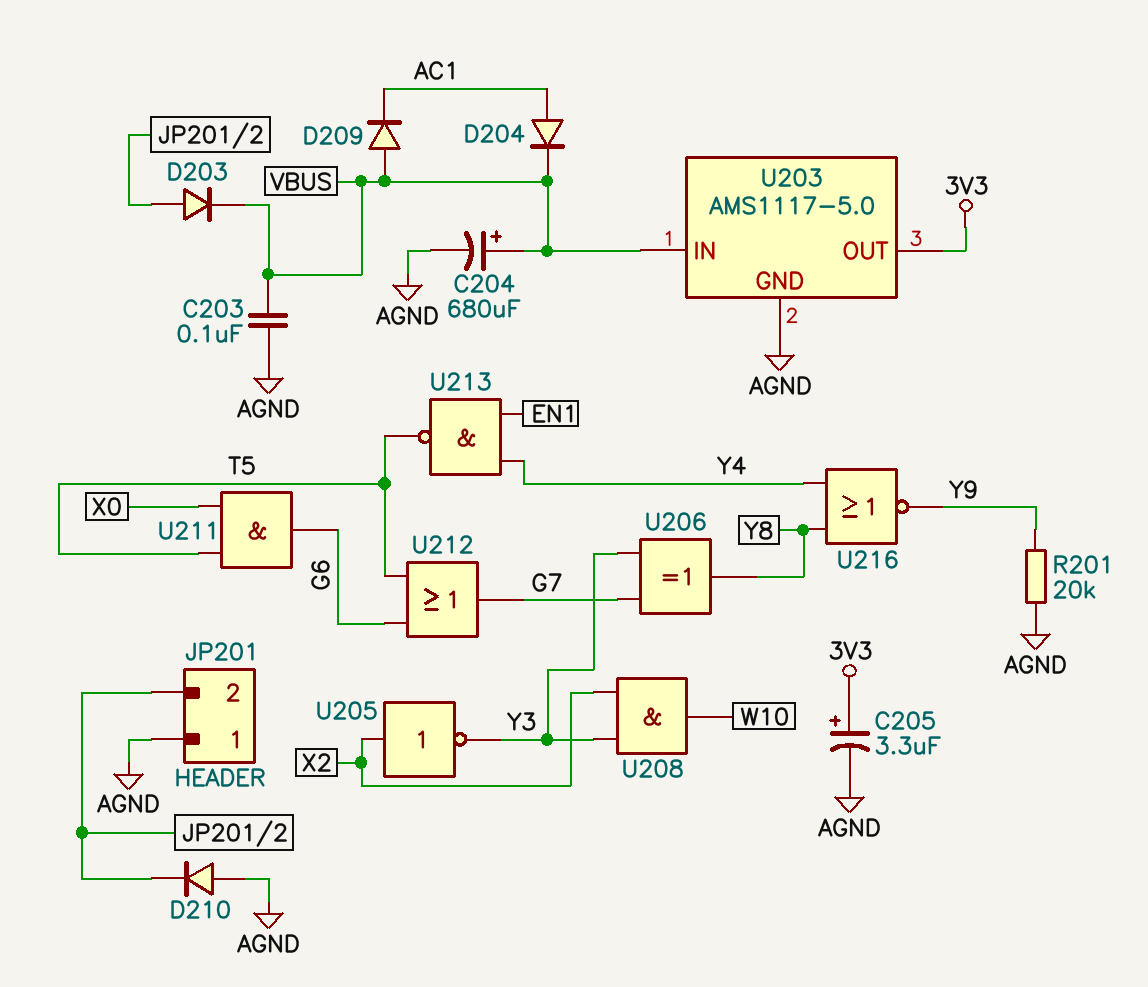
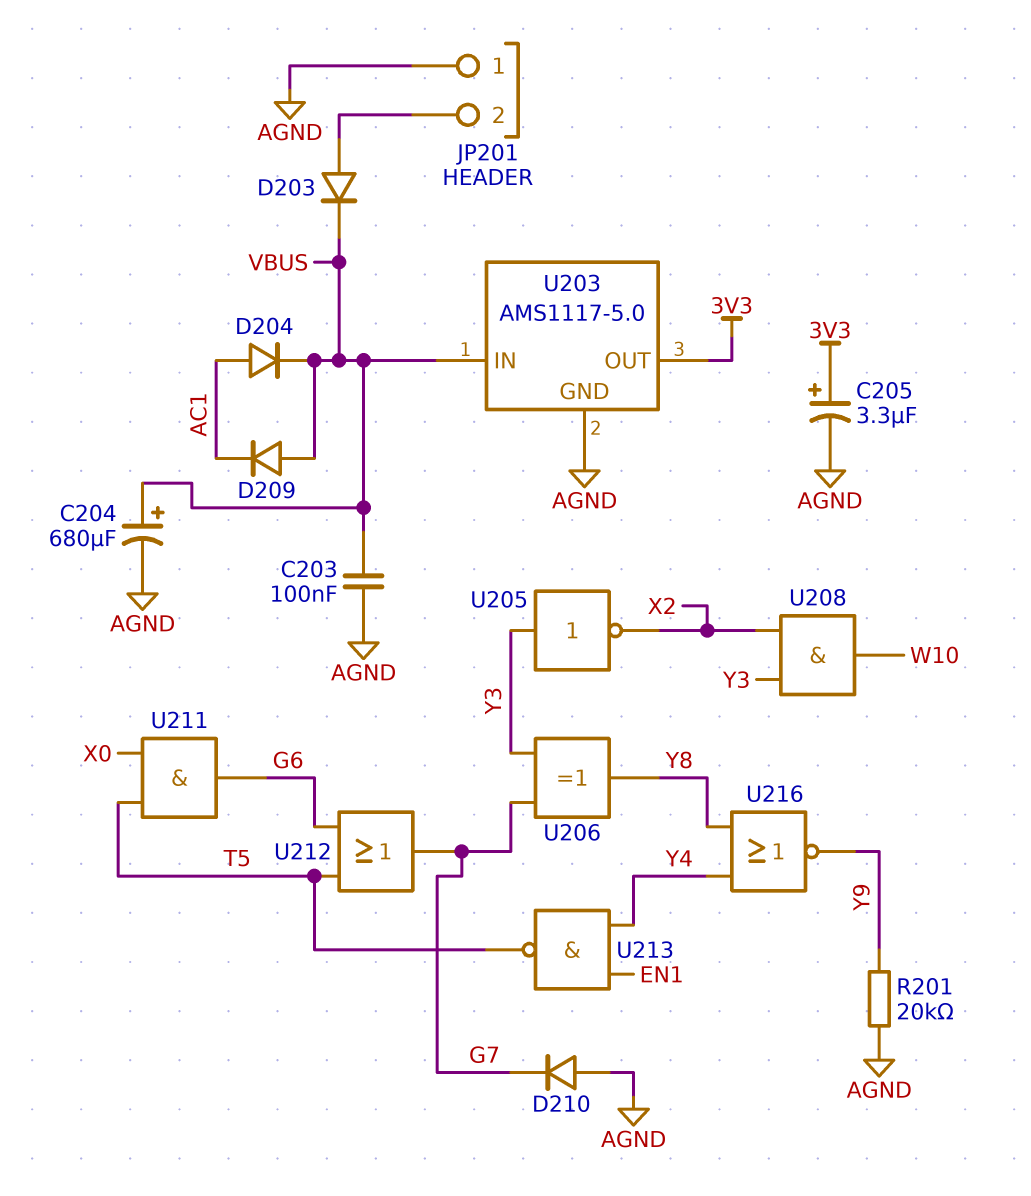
D210: diode (A AGND, K JP201/2) -> diode (A AGND, K G7)
U205: NOT (in X2, out Y3) -> NOT (in Y3, out X2)

